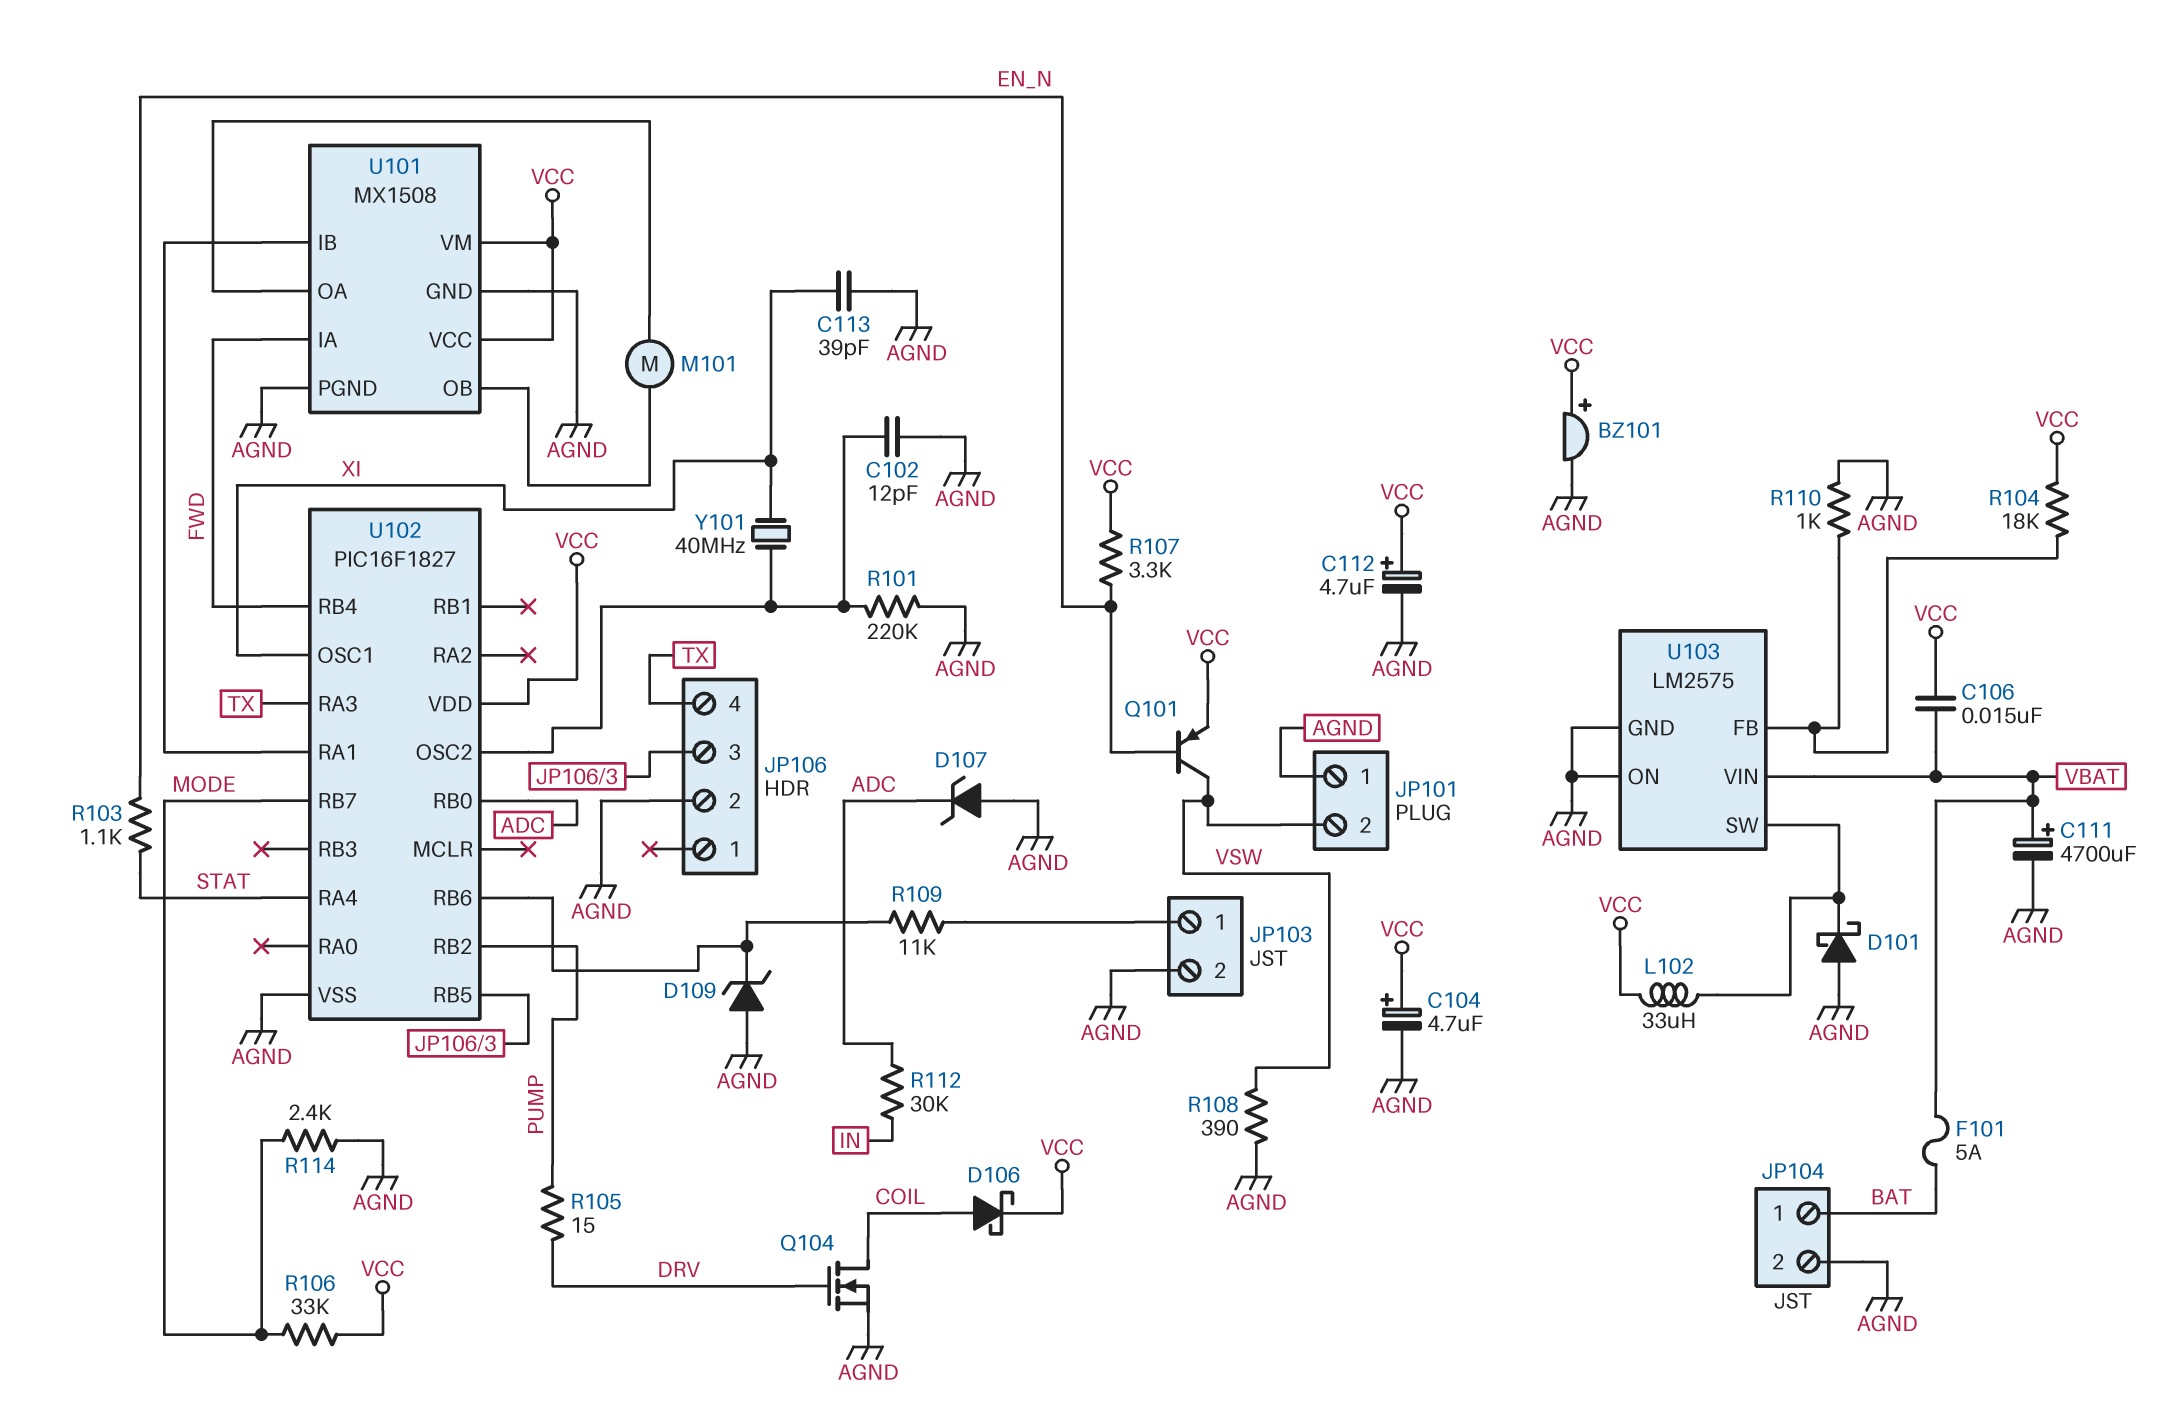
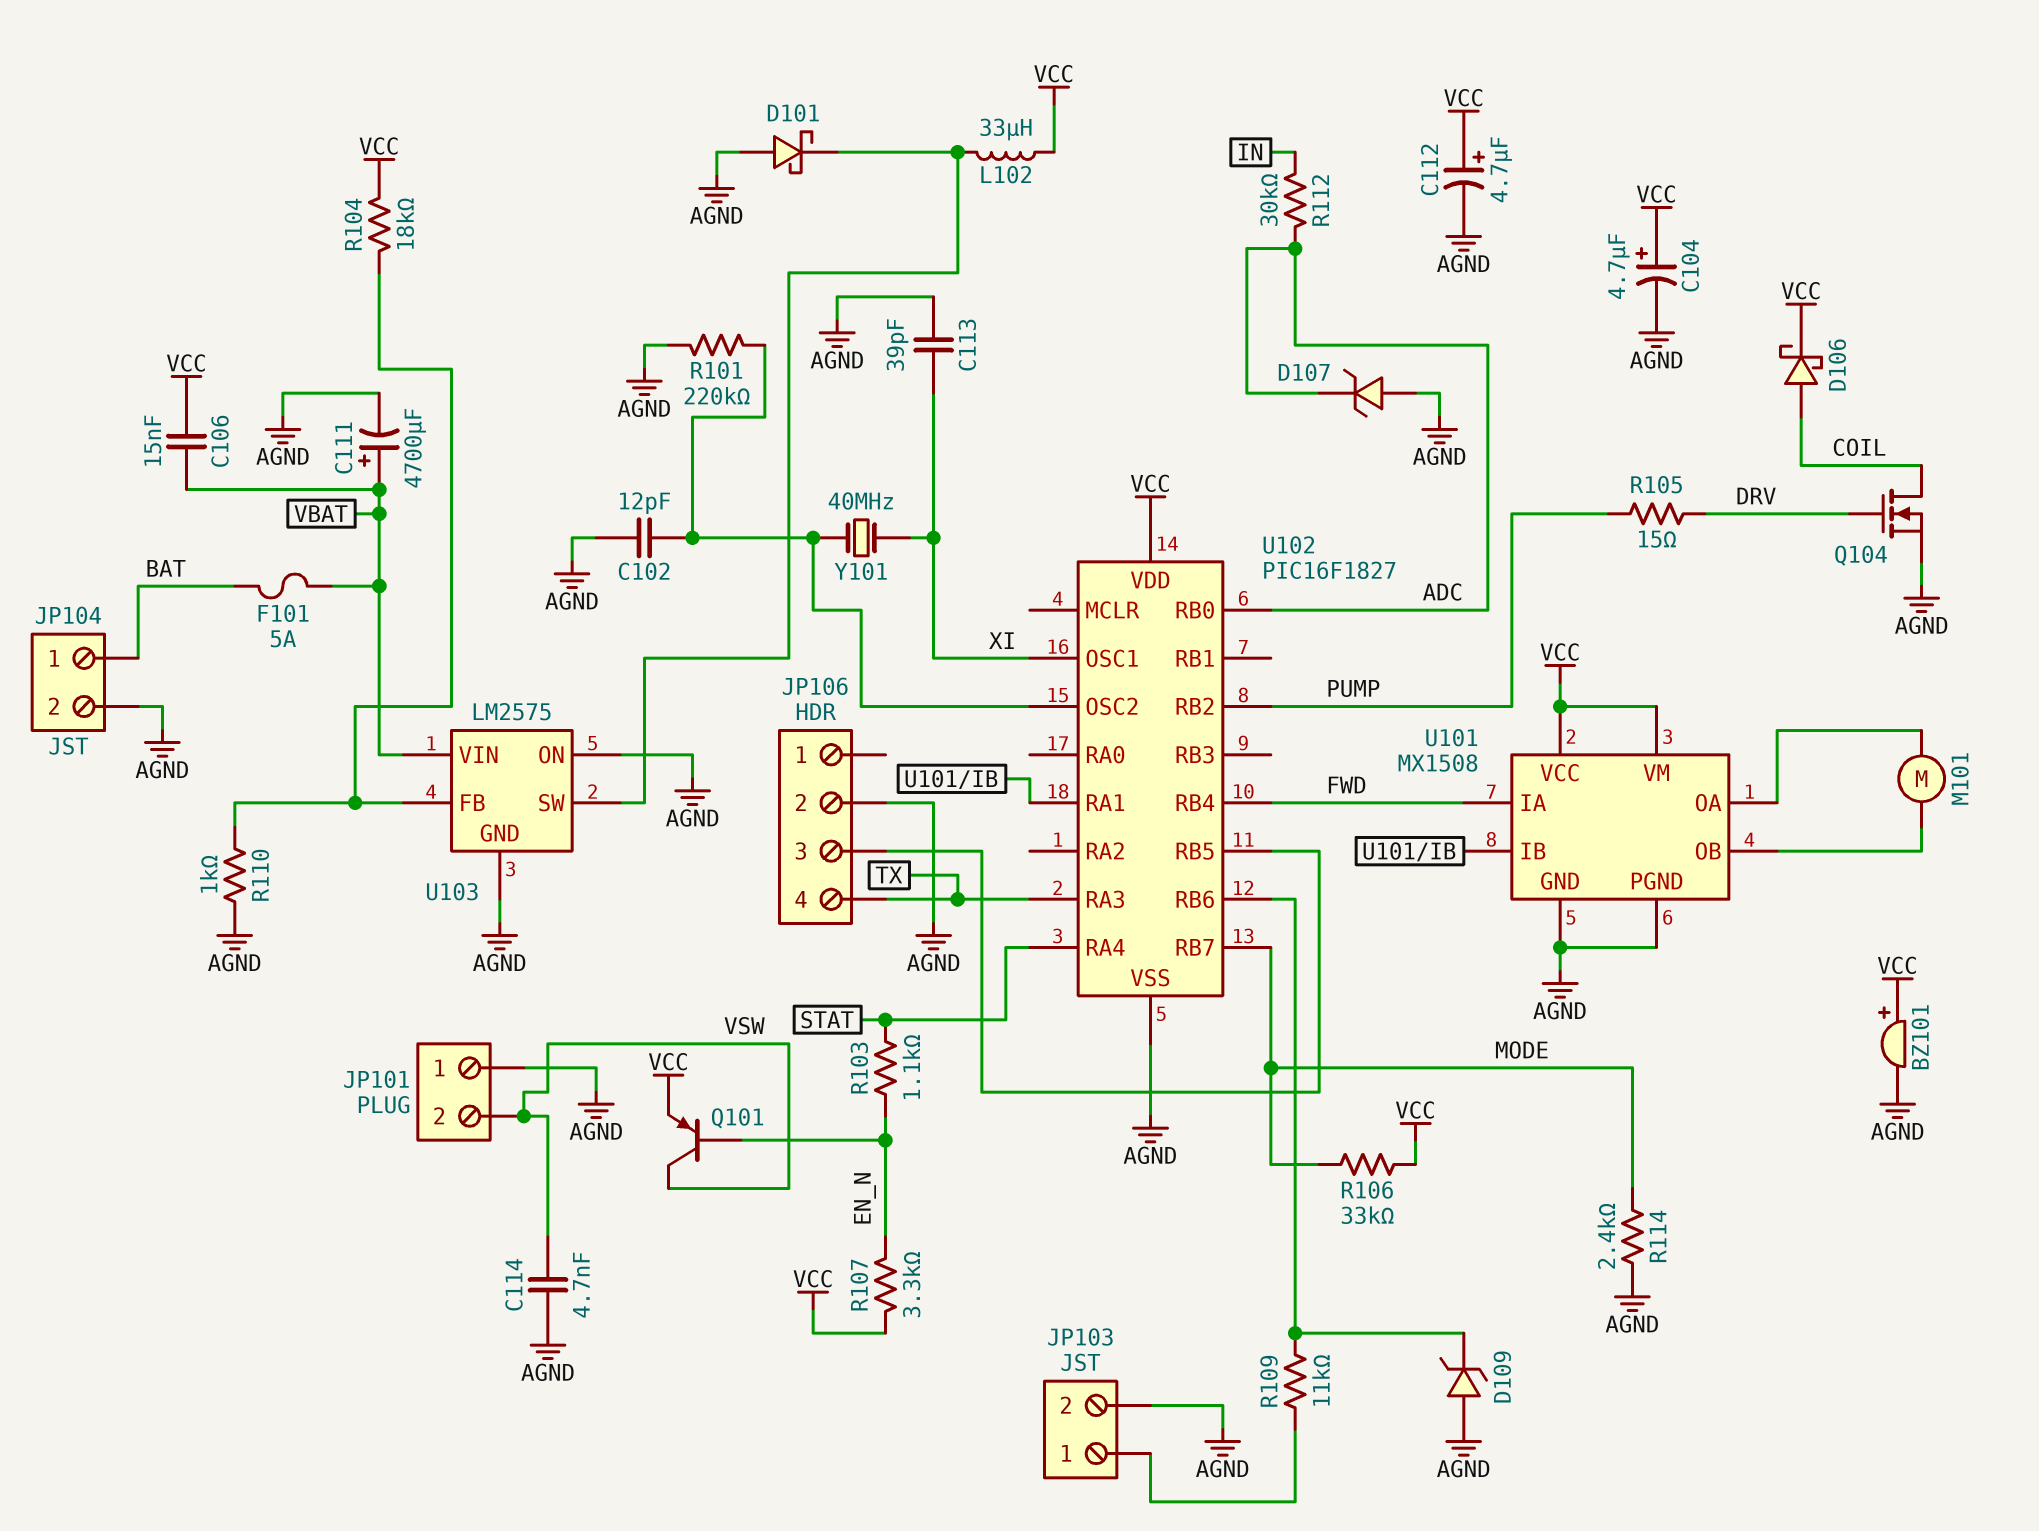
C114: none -> 4.7nF (AGND, VSW)
R108: 390 (AGND, VSW) -> none

